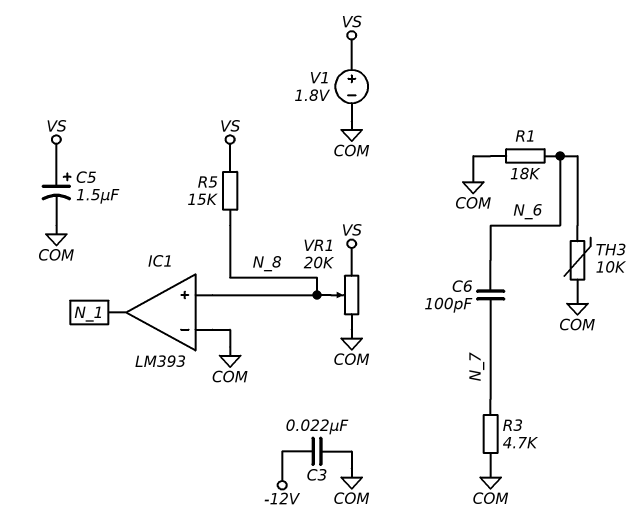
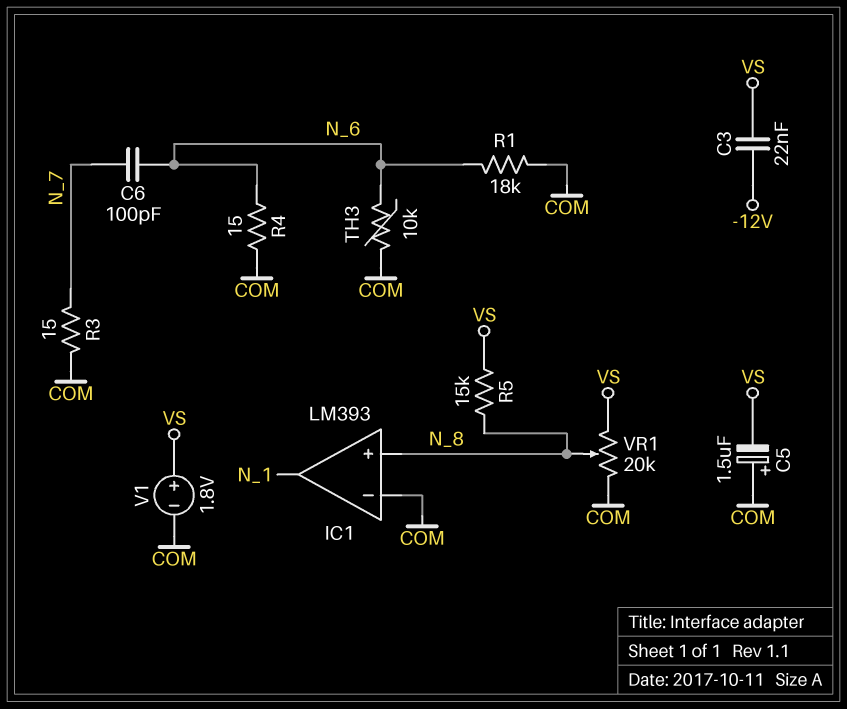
C3: 22nF (-12V, COM) -> 22nF (-12V, VS)
C5: 1.5uF (plus VS, minus COM) -> 1.5uF (plus COM, minus VS)
R3: 4.7k (COM, N_7) -> 15 (COM, N_7)
R4: none -> 15 (COM, N_6)

